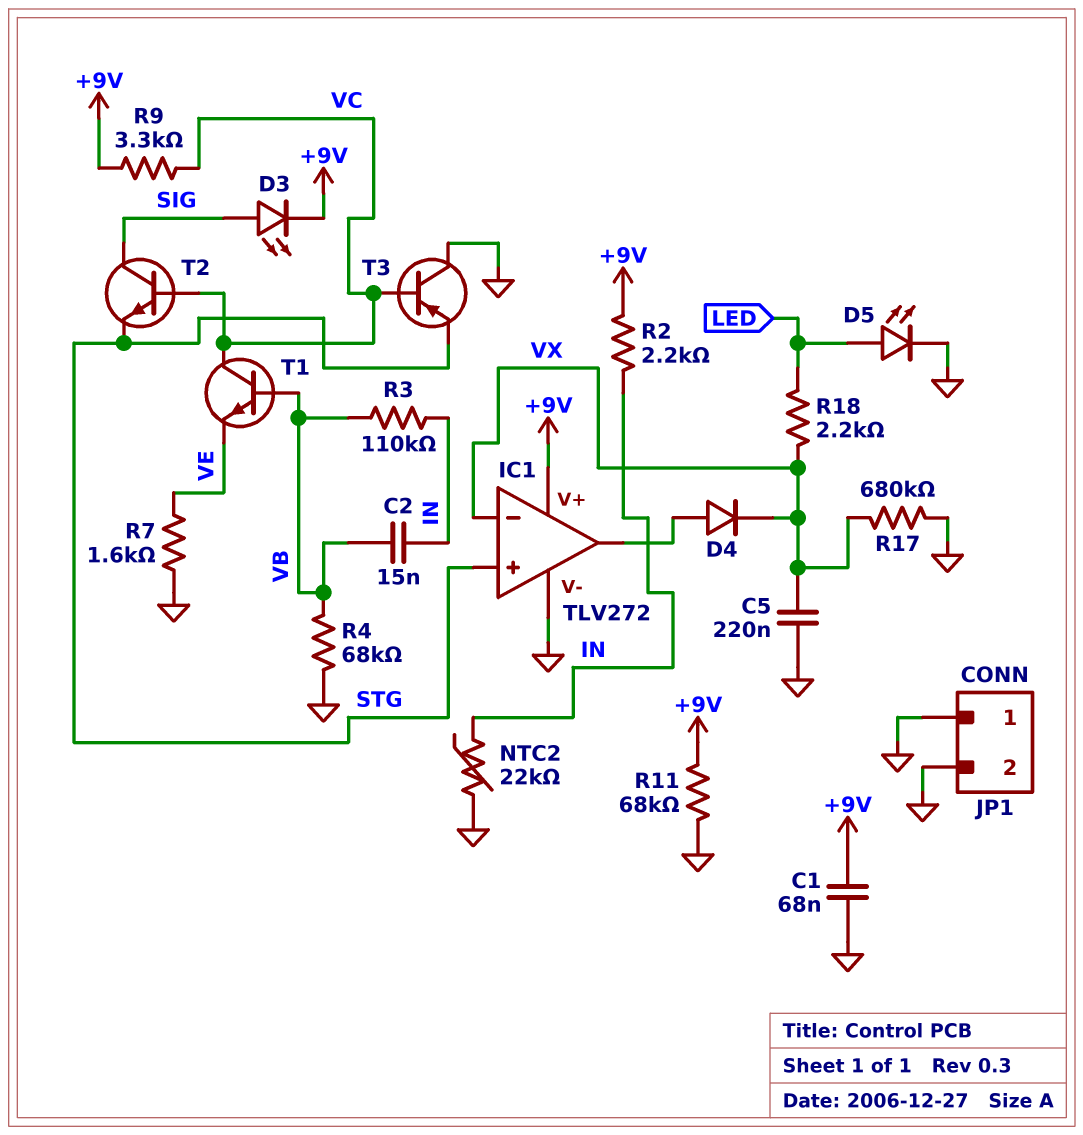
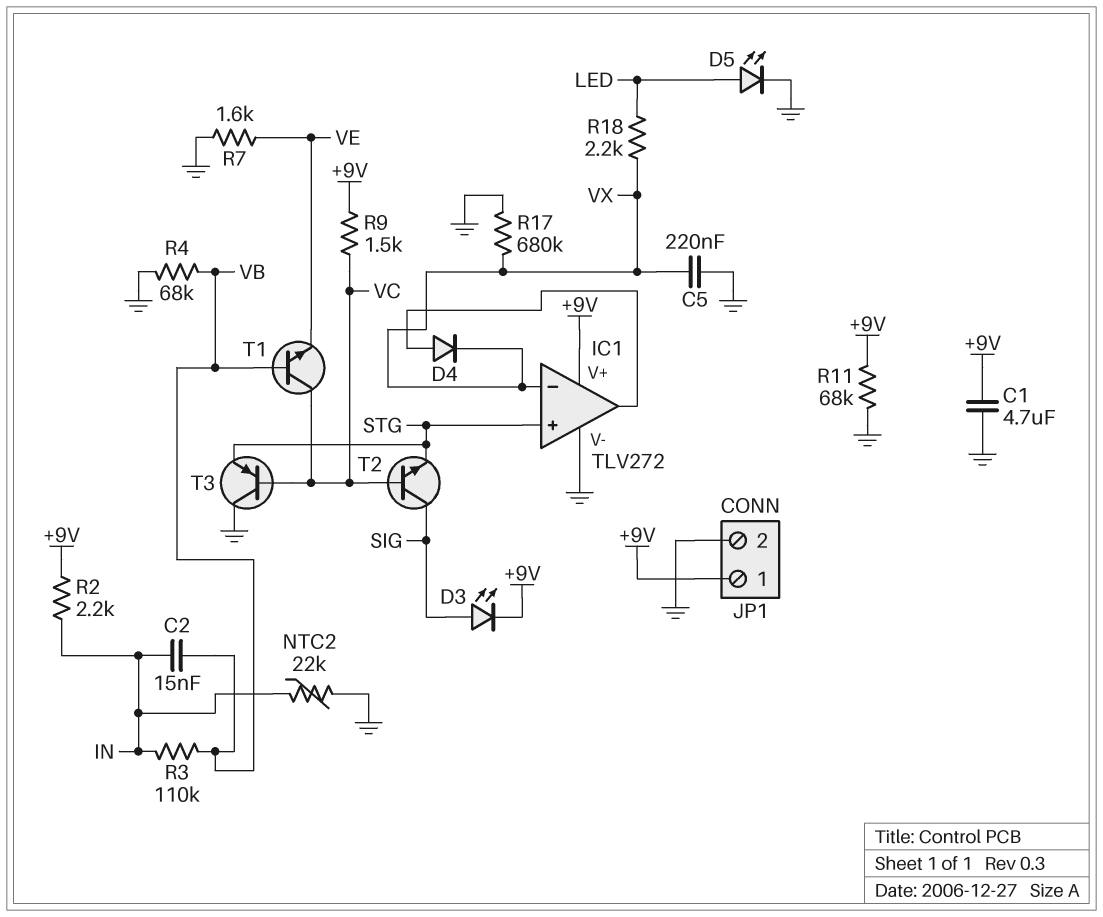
C1: 68nF (+9V, GND) -> 4.7uF (+9V, GND)
JP1 pin 1: GND -> +9V
R9: 3.3k (+9V, VC) -> 1.5k (+9V, VC)

